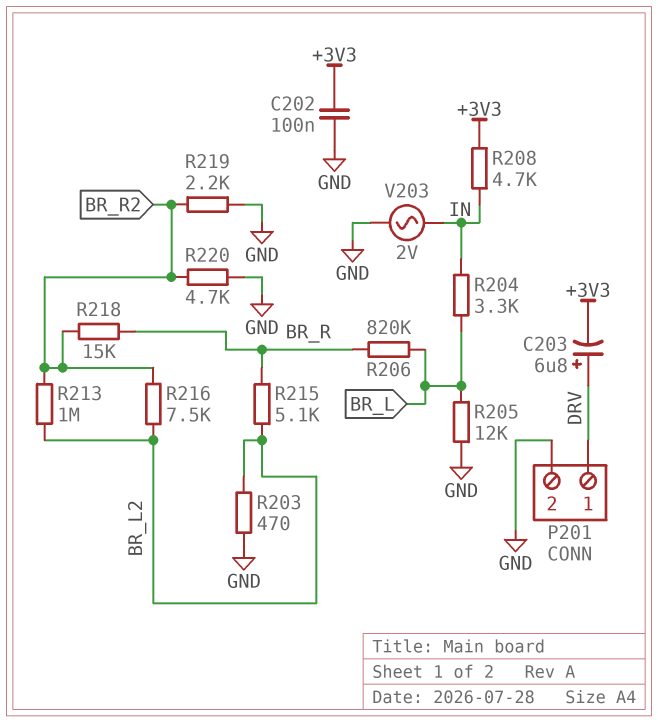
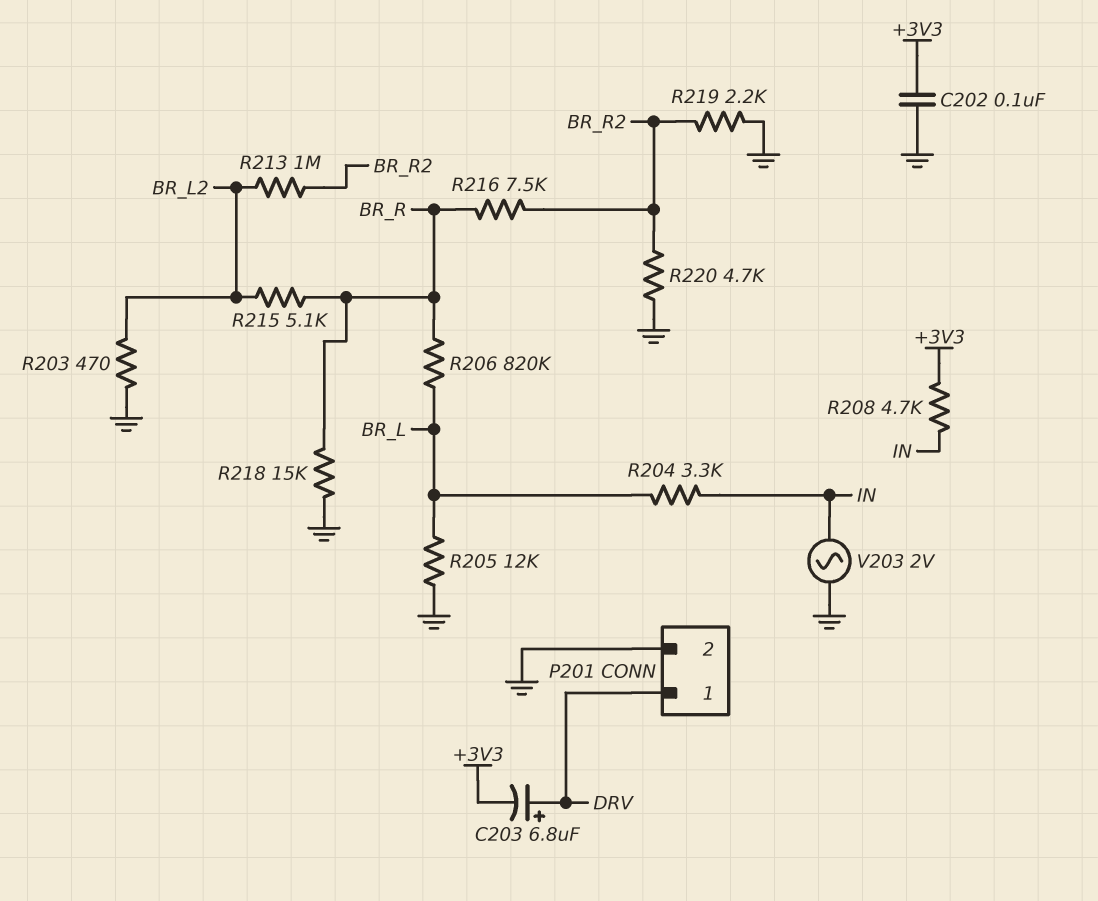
R216: 7.5k (BR_L2, BR_R2) -> 7.5k (BR_R, BR_R2)
R218: 15k (BR_R, BR_R2) -> 15k (BR_R, GND)

